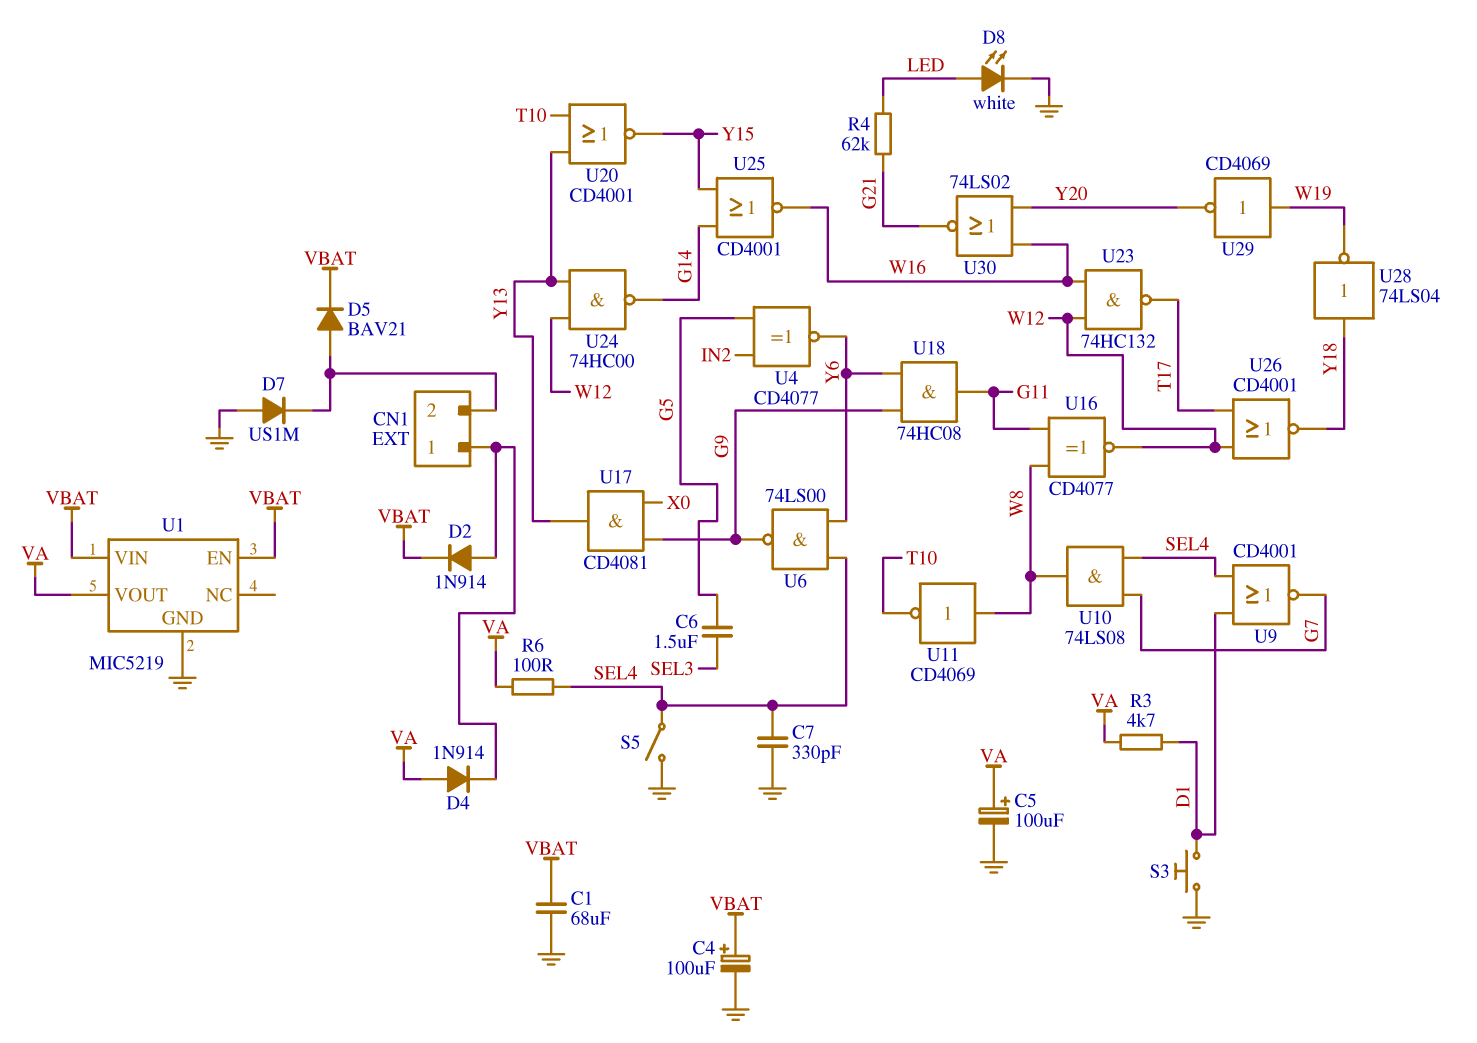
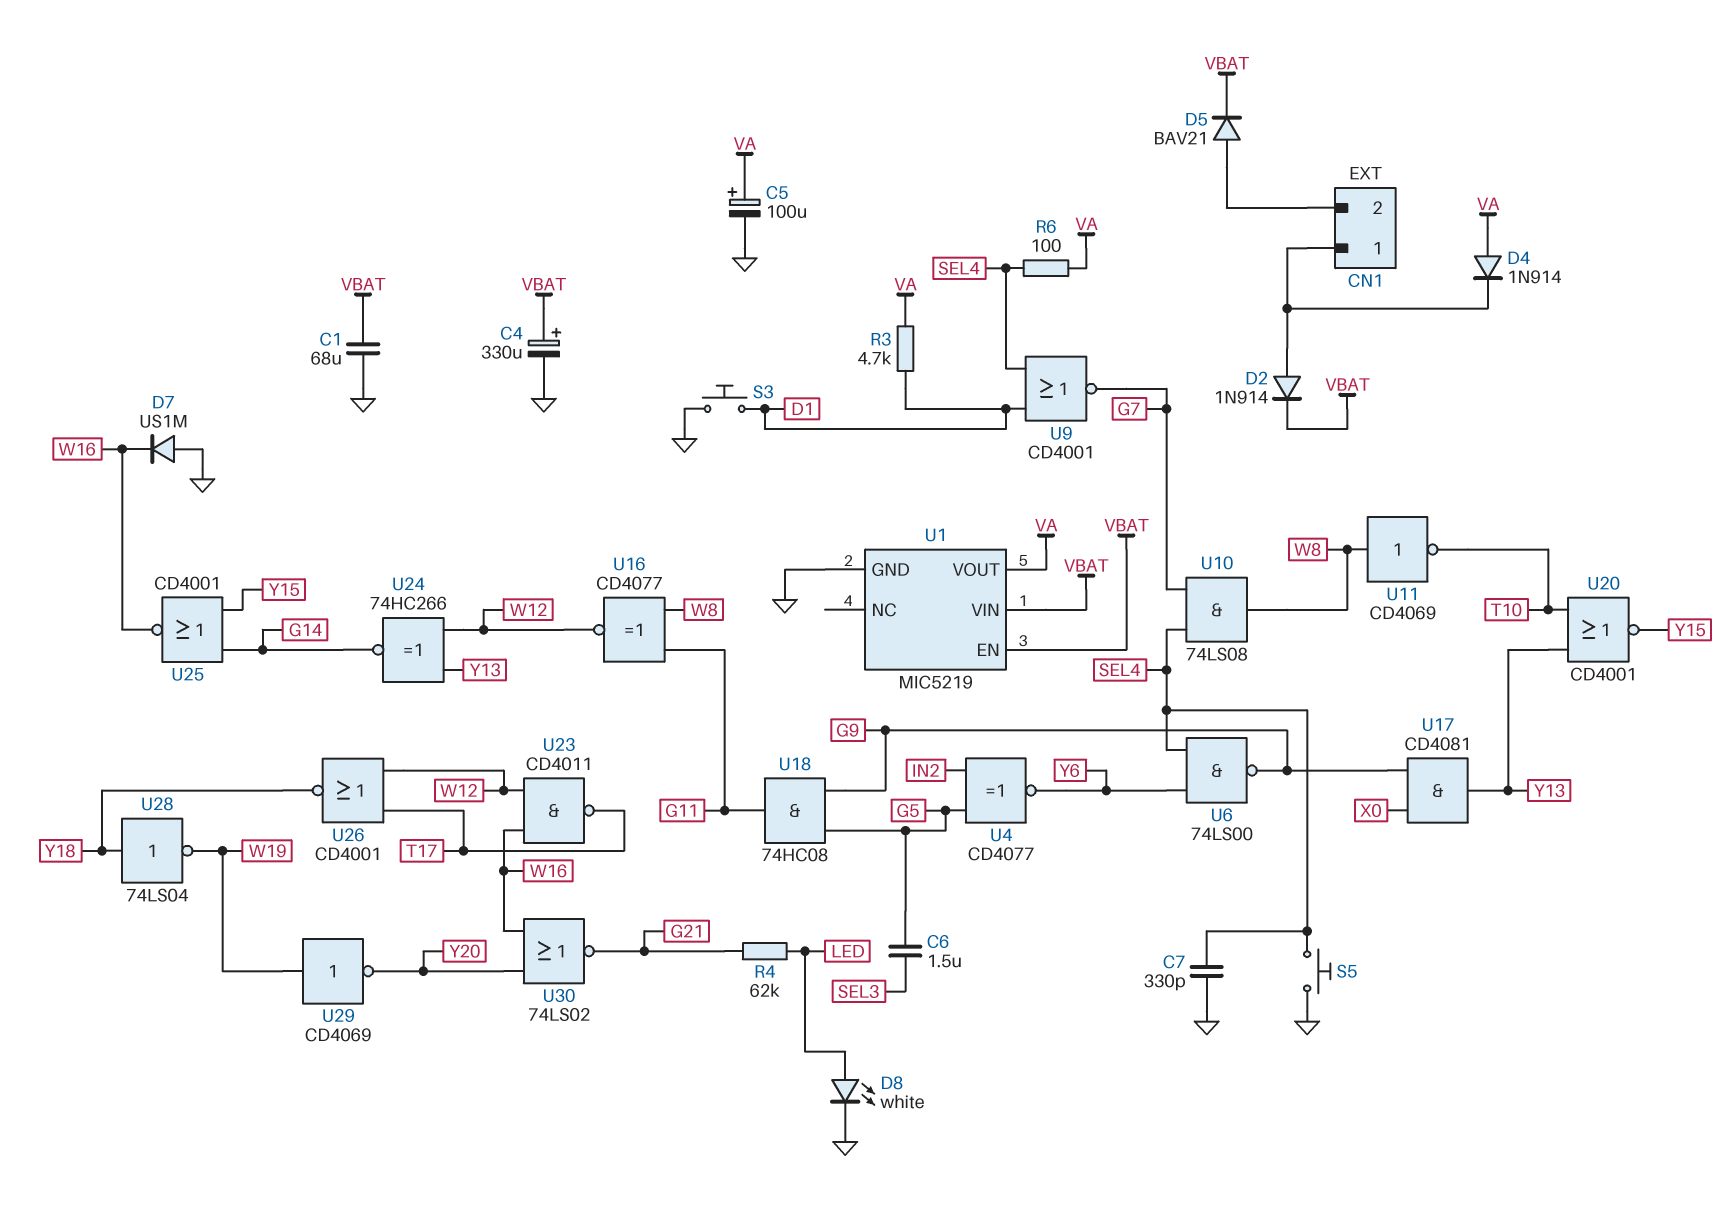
C4: 100uF (plus VBAT, minus GND) -> 330uF (plus VBAT, minus GND)
D7: diode US1M (A GND, K CN1/2) -> diode US1M (A GND, K W16)
S5: switch (GND, SEL4) -> button (GND, SEL4)
U18: AND 74HC08 (in G9, in Y6, out G11) -> AND 74HC08 (in G5, in G9, out G11)
U23: NAND 74HC132 (in W12, in W16, out T17) -> NAND CD4011 (in W12, in W16, out T17)
U24: NAND 74HC00 (in W12, in Y13, out G14) -> XNOR 74HC266 (in W12, in Y13, out G14)

